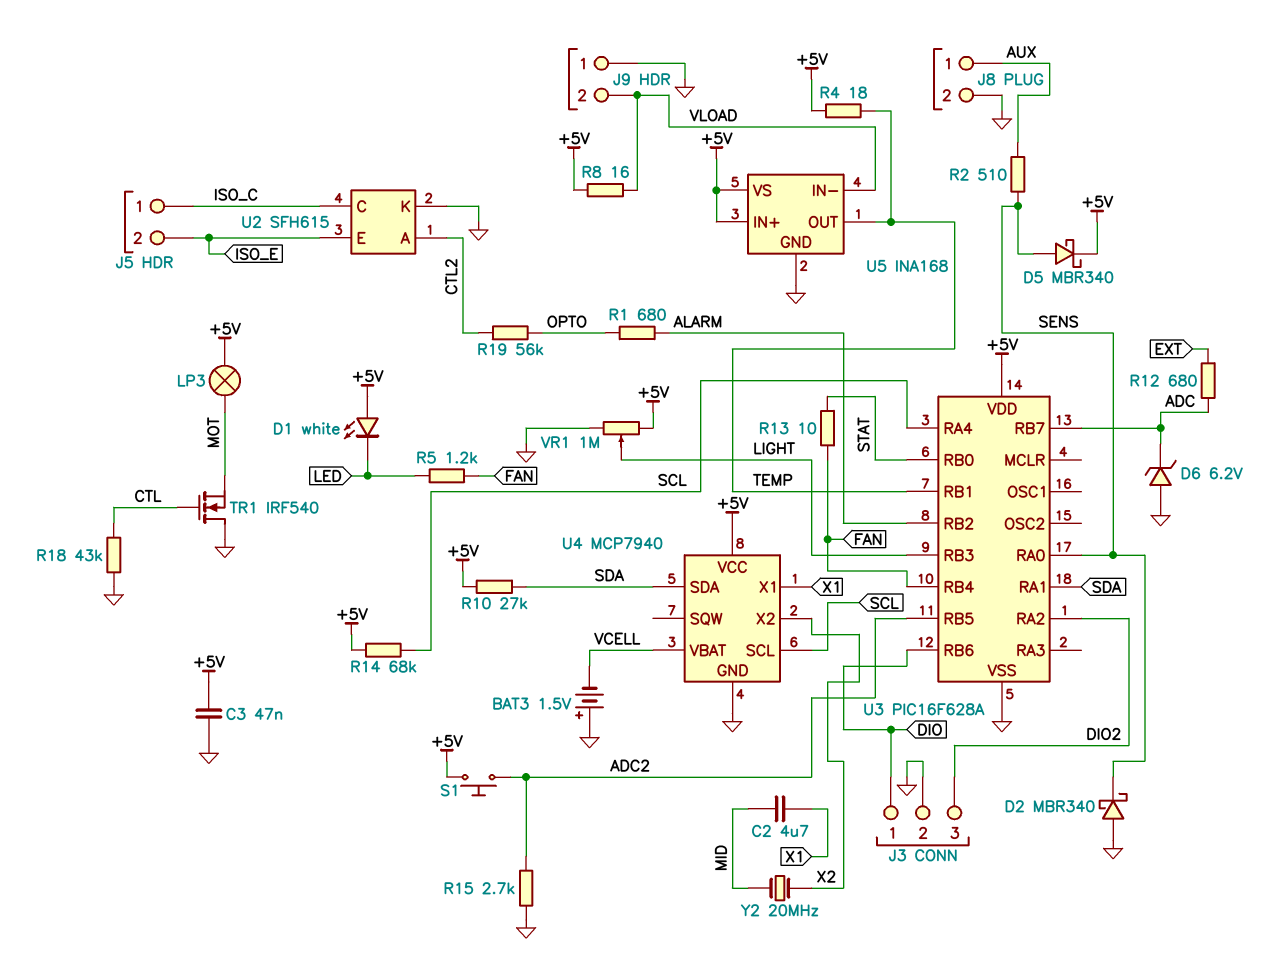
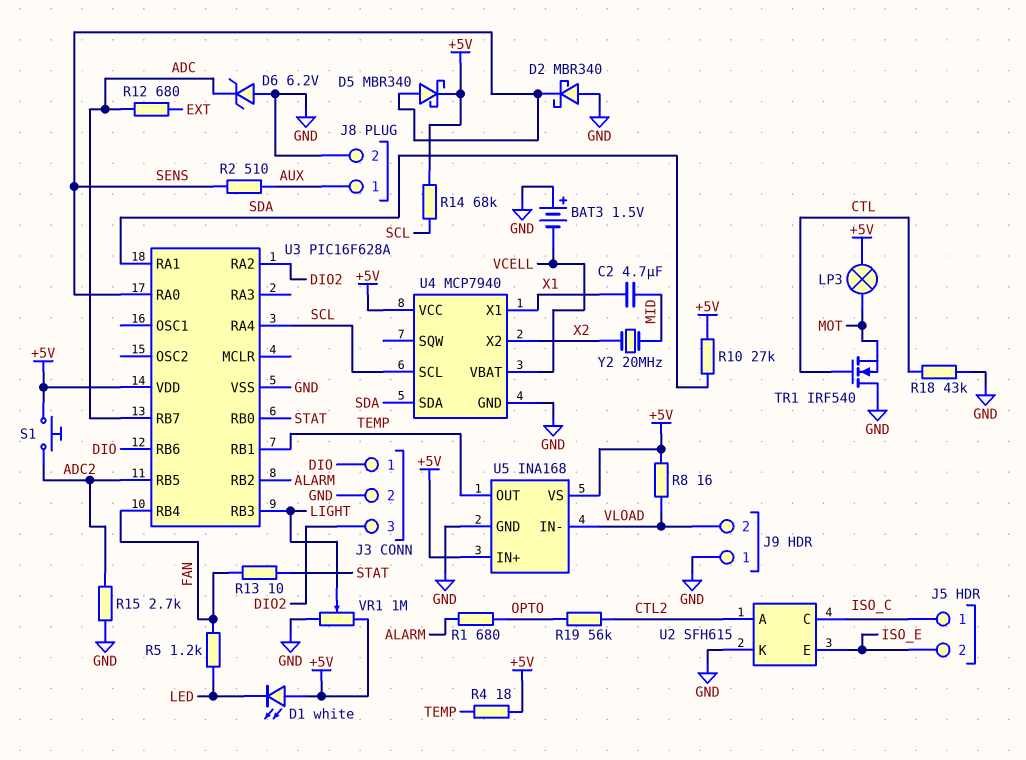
C3: 47nF (+5V, GND) -> none

